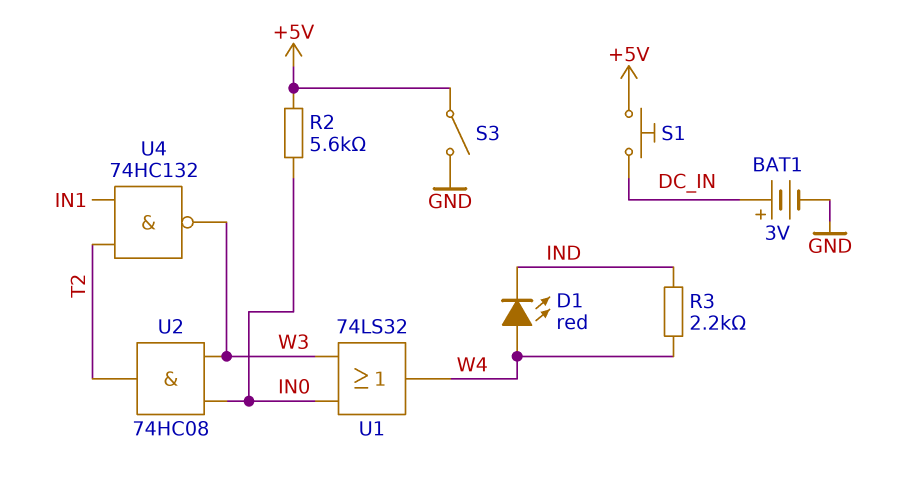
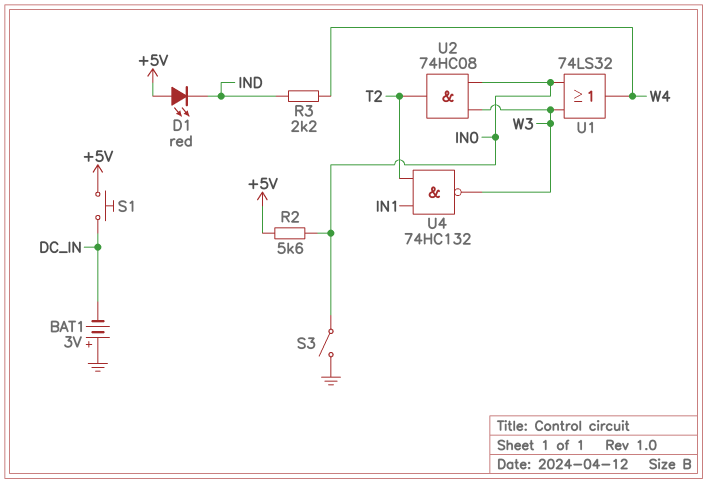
BAT1: 3V (plus DC_IN, minus GND) -> 3V (plus GND, minus DC_IN)
D1: LED red (A W4, K IND) -> LED red (A +5V, K IND)
S3: switch (+5V, GND) -> switch (GND, IN0)

